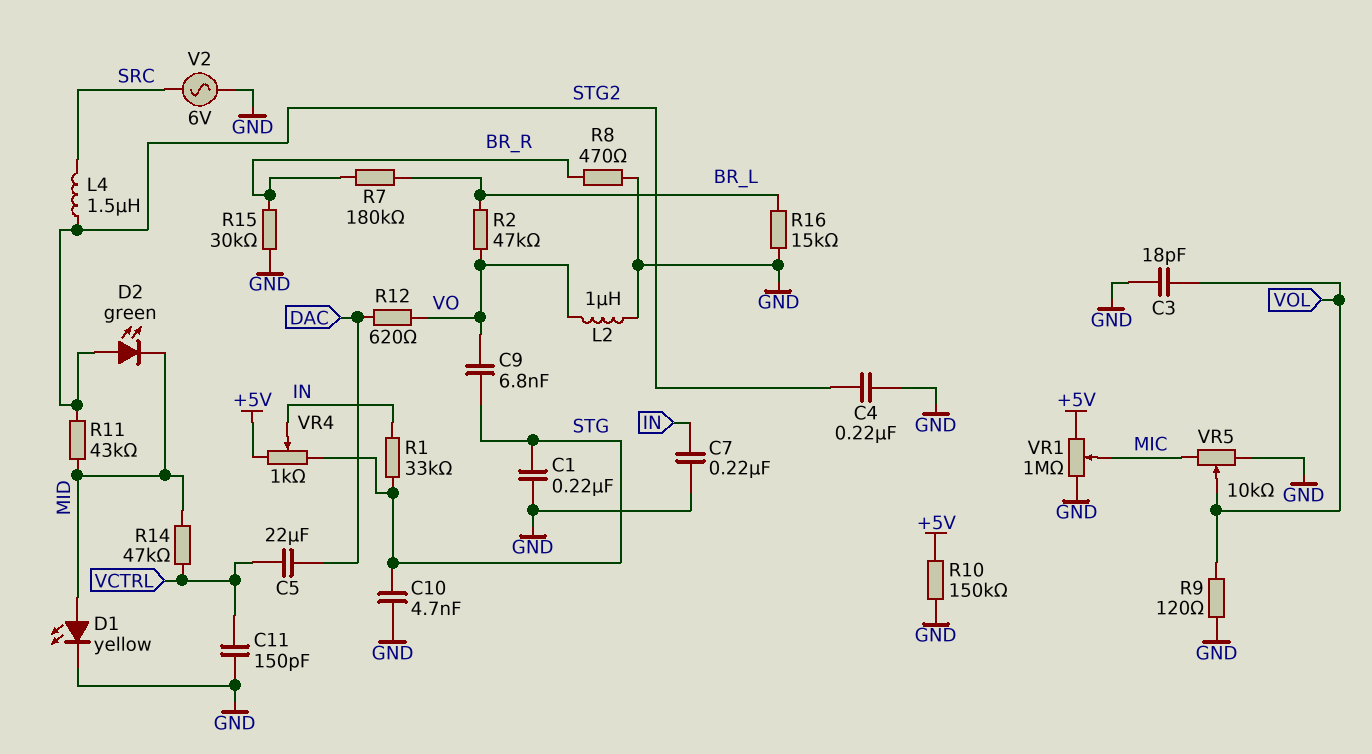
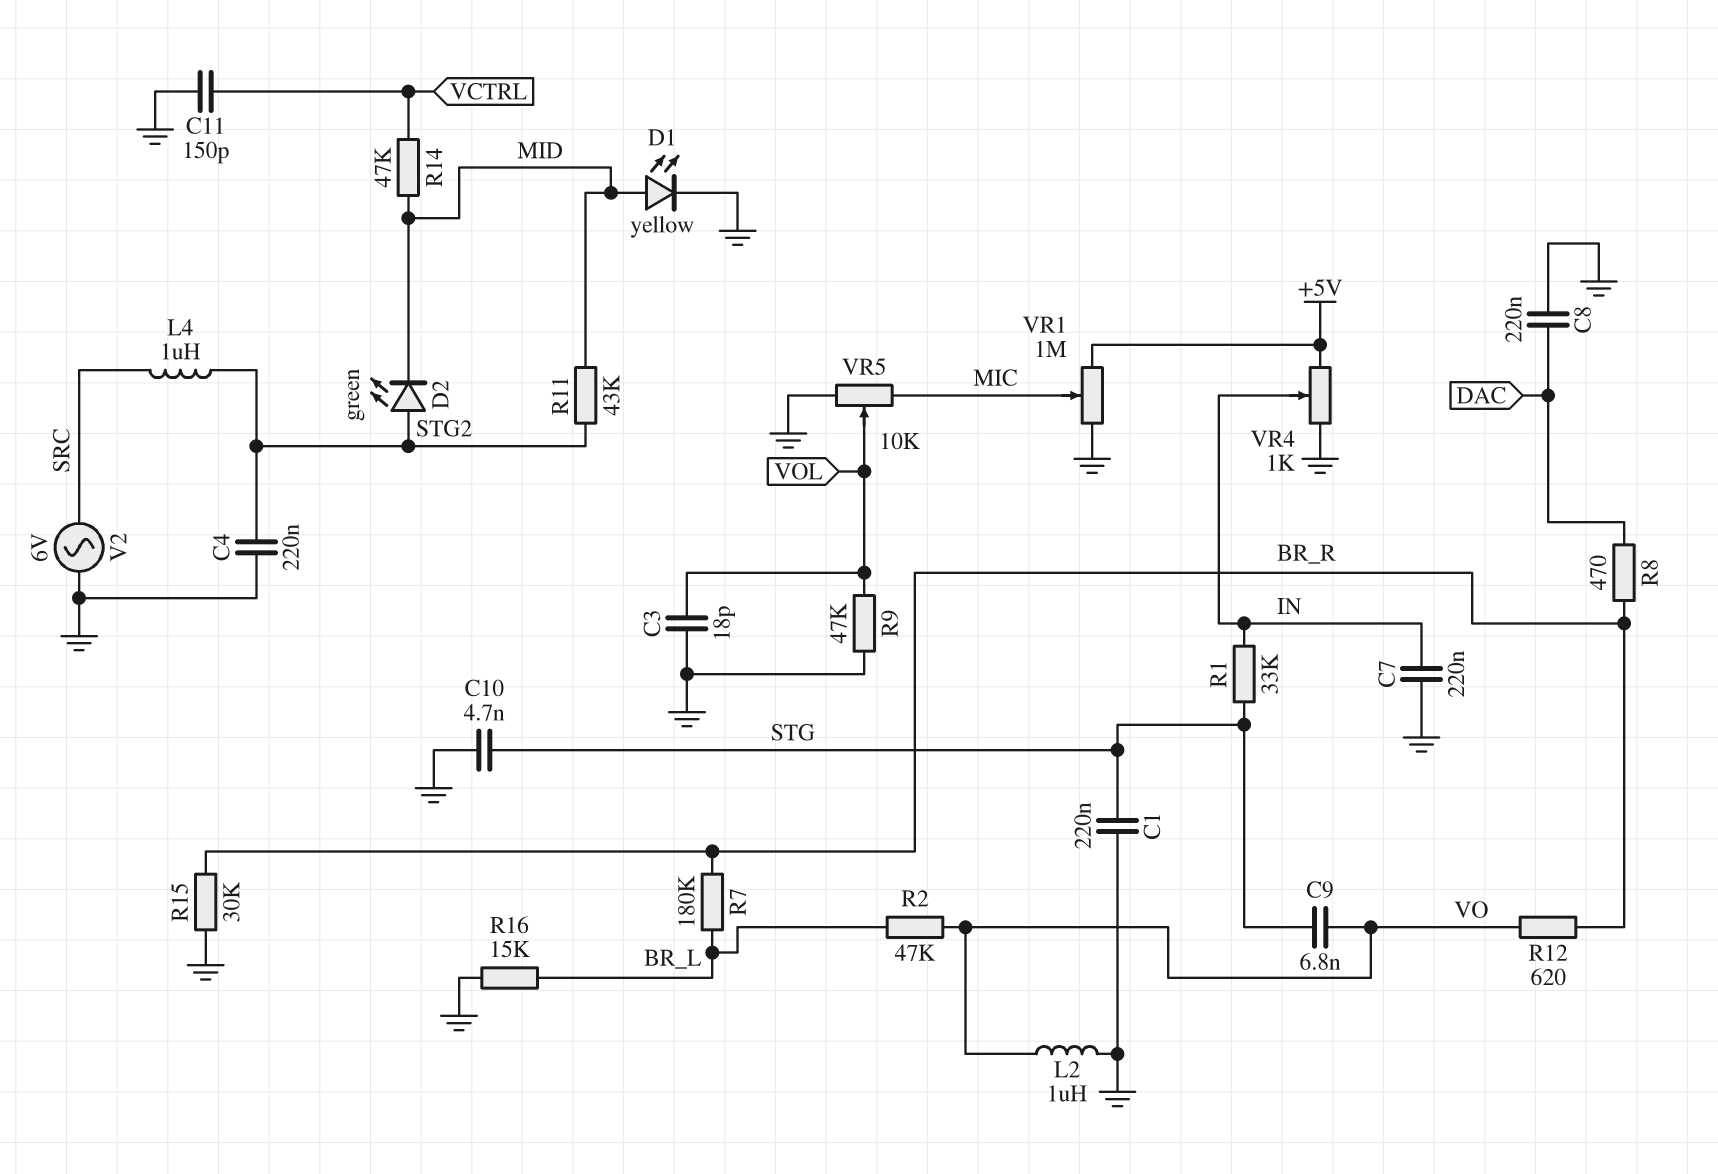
C5: 22uF (DAC, VCTRL) -> none
C8: none -> 220nF (DAC, GND)
L4: 1.5uH (SRC, STG2) -> 1uH (SRC, STG2)
R8: 470 (BR_R, GND) -> 470 (BR_R, DAC)
R9: 120 (GND, VOL) -> 47k (GND, VOL)
R10: 150k (+5V, GND) -> none
R12: 620 (DAC, VO) -> 620 (BR_R, VO)
VR4: 1k (+5V, STG, wiper IN) -> 1k (+5V, GND, wiper IN)

